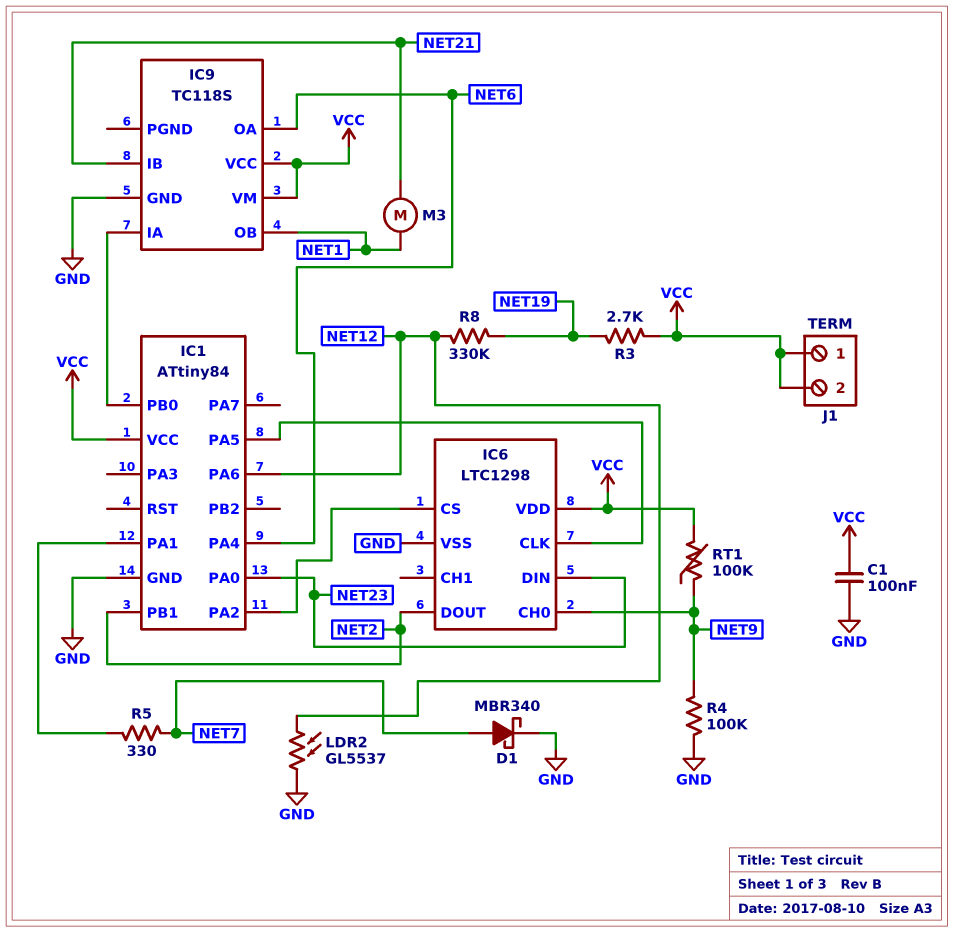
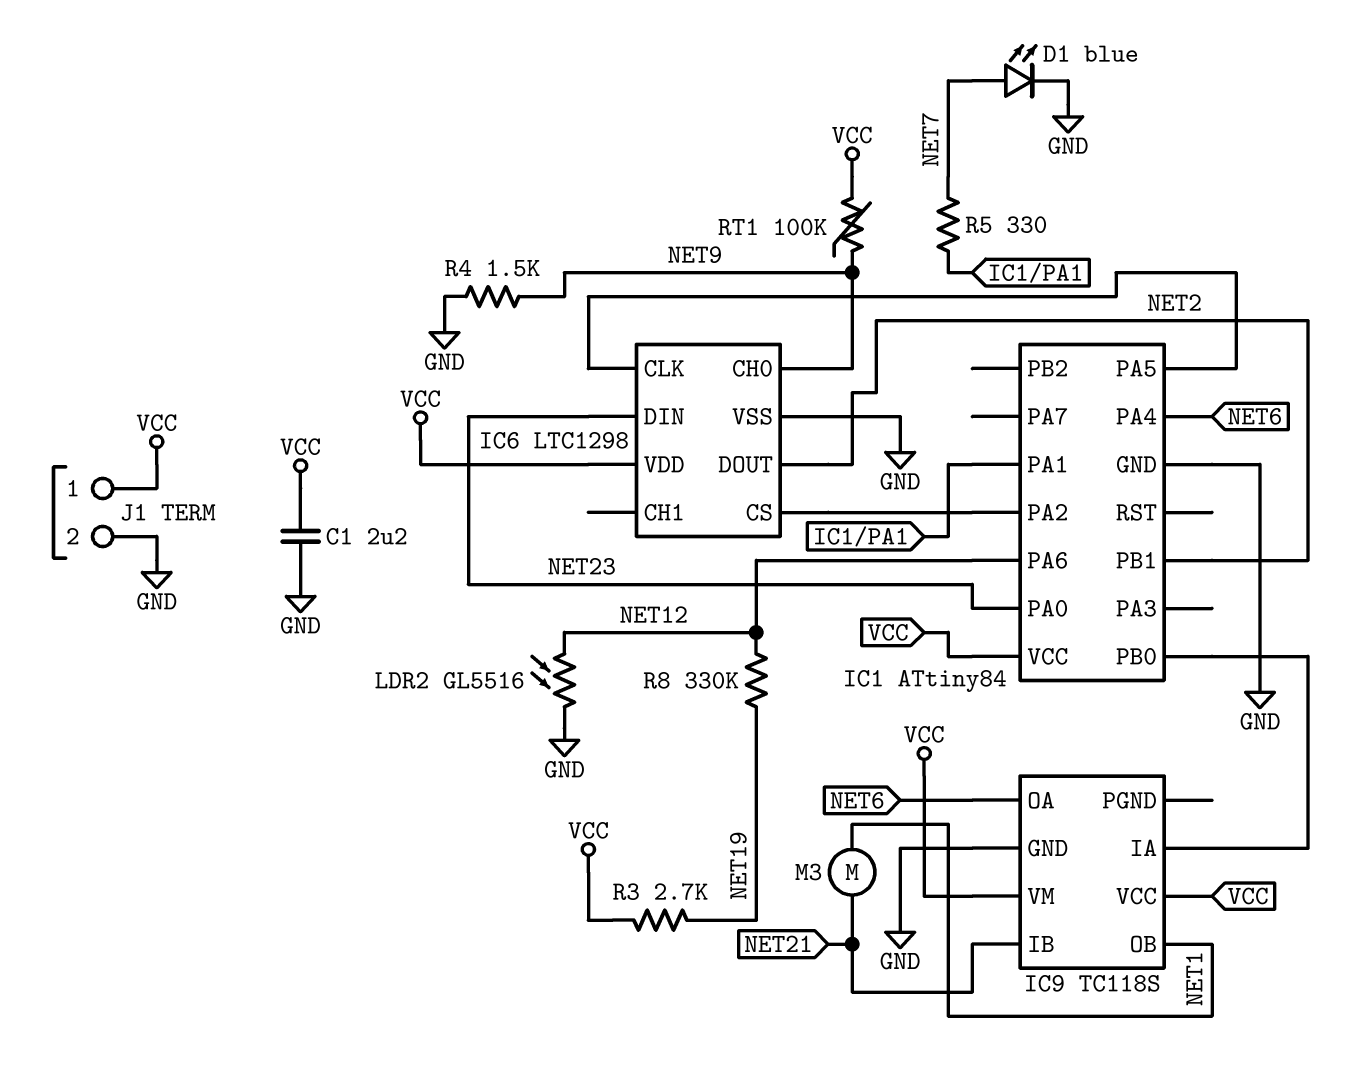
C1: 100nF (GND, VCC) -> 2.2uF (GND, VCC)
D1: schottky MBR340 (A NET7, K GND) -> LED blue (A NET7, K GND)
J1 pin 2: VCC -> GND
LDR2: GL5537 (GND, NET12) -> GL5516 (GND, NET12)
R4: 100k (GND, NET9) -> 1.5k (GND, NET9)

